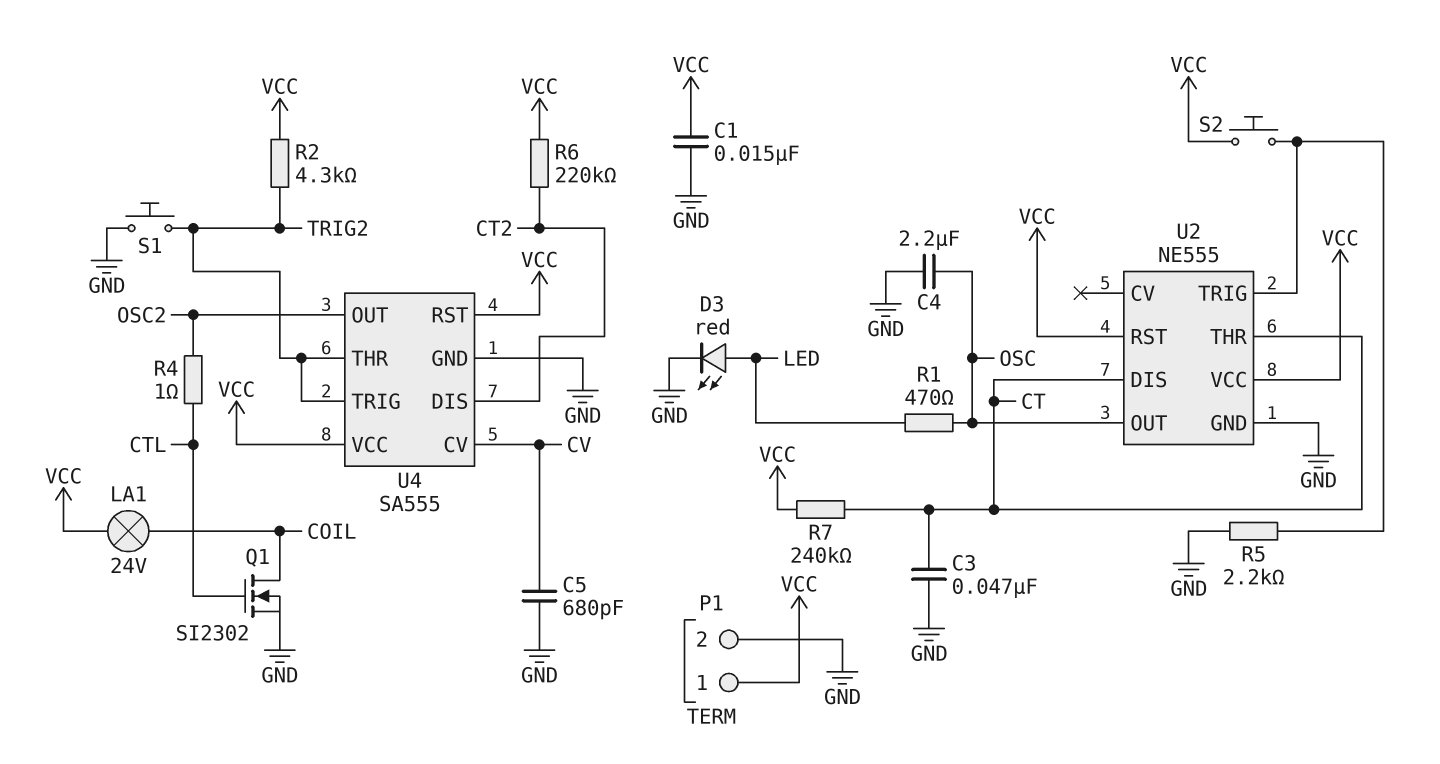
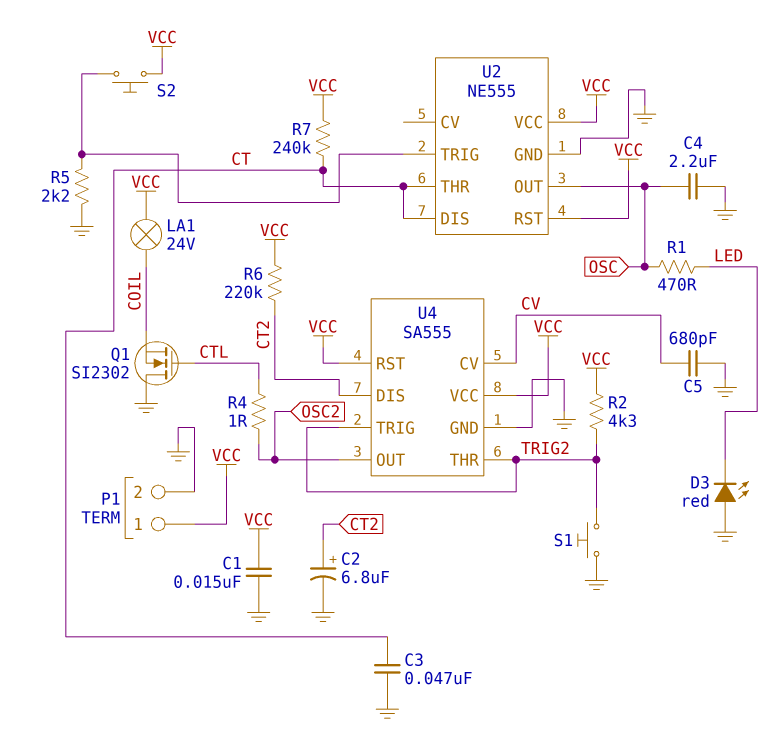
C2: none -> 6.8uF (plus CT2, minus GND)
D3: LED red (A LED, K GND) -> LED red (A GND, K LED)
Q1: NMOS SI2302 (G CTL, D COIL, S GND) -> NMOS SI2302 (G CTL, D GND, S COIL)

